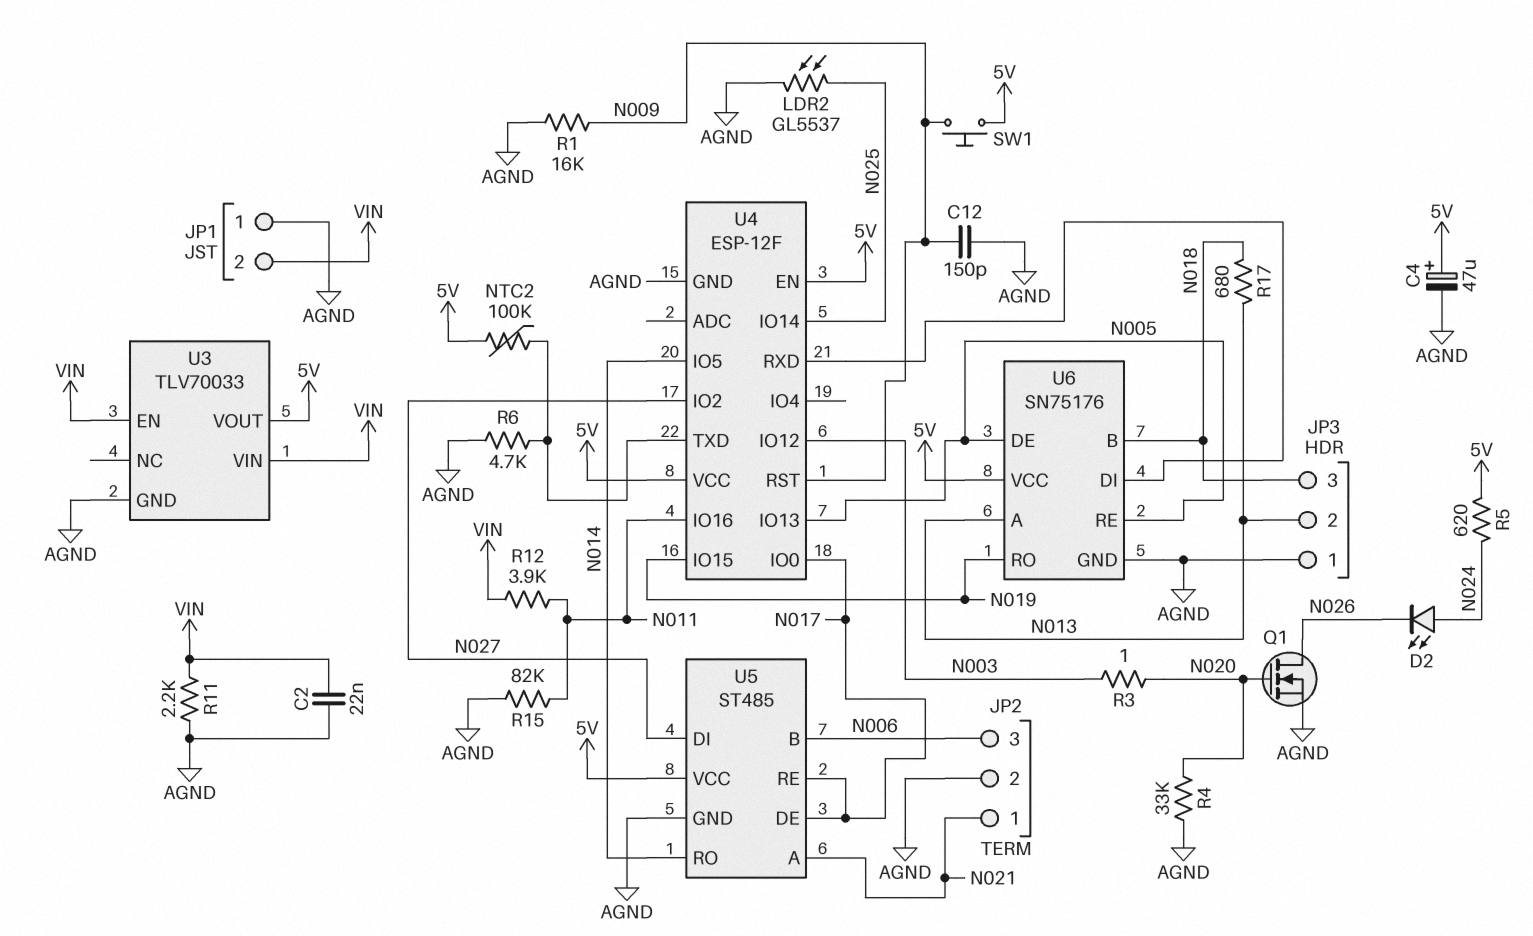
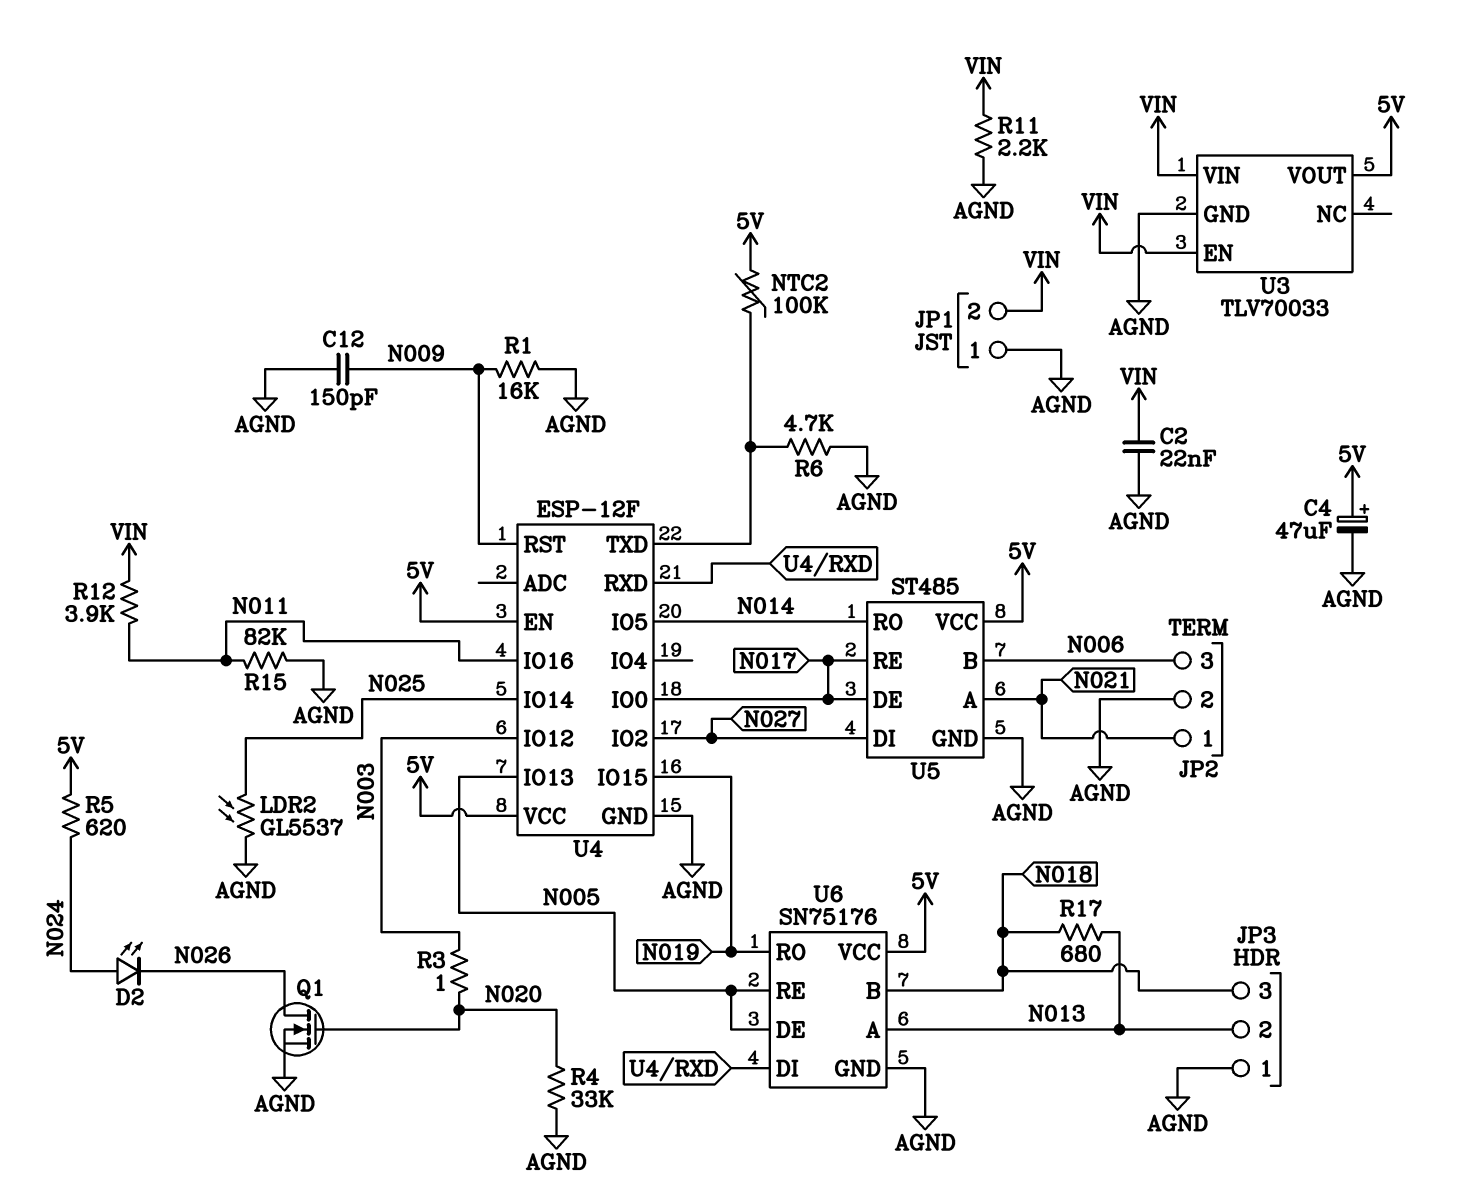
SW1: button (5V, N009) -> none

